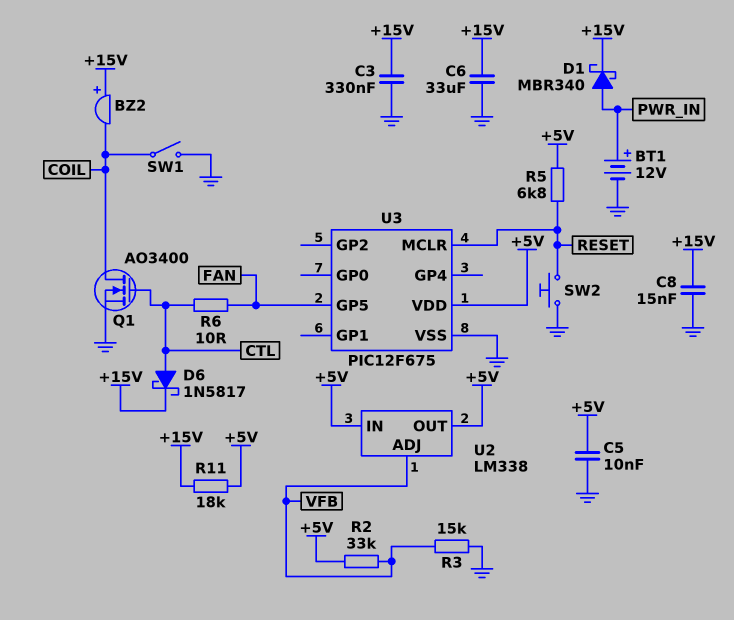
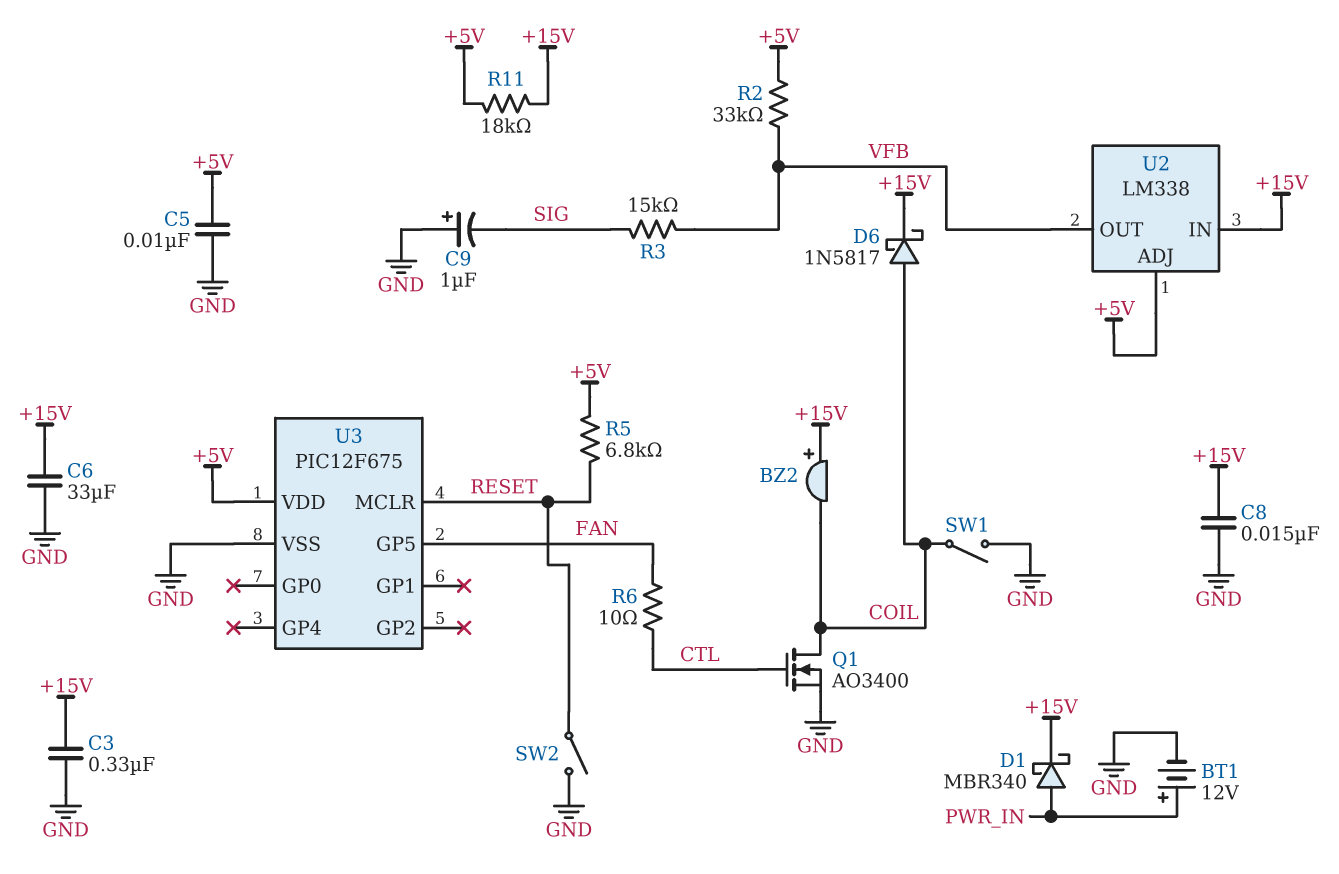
C9: none -> 1uF (plus GND, minus SIG)
D6: schottky 1N5817 (A CTL, K +15V) -> schottky 1N5817 (A COIL, K +15V)
R3: 15k (GND, VFB) -> 15k (SIG, VFB)
SW2: button (GND, RESET) -> switch (GND, RESET)
U2 pin ADJ: VFB -> +5V
U2 pin IN: +5V -> +15V
U2 pin OUT: +5V -> VFB

